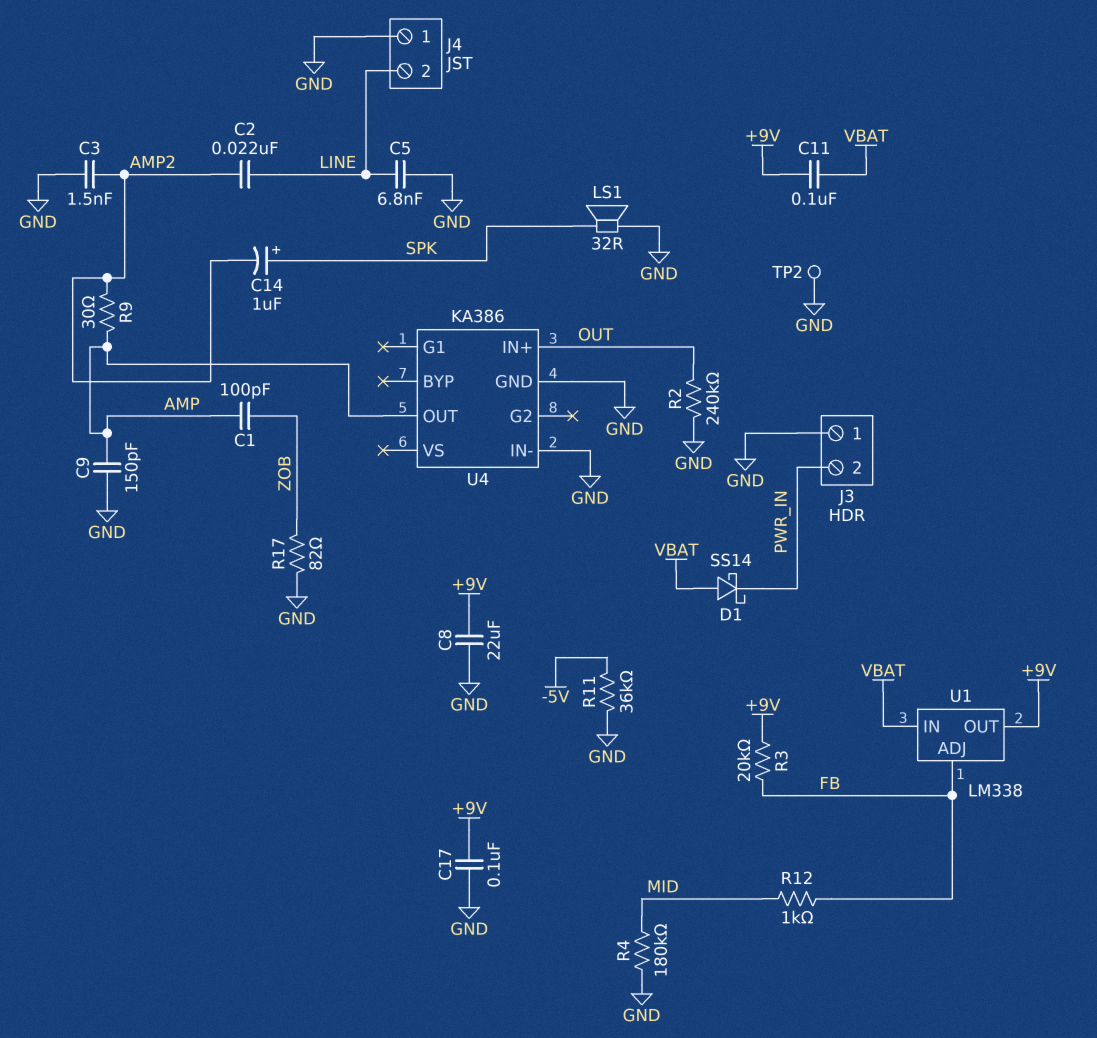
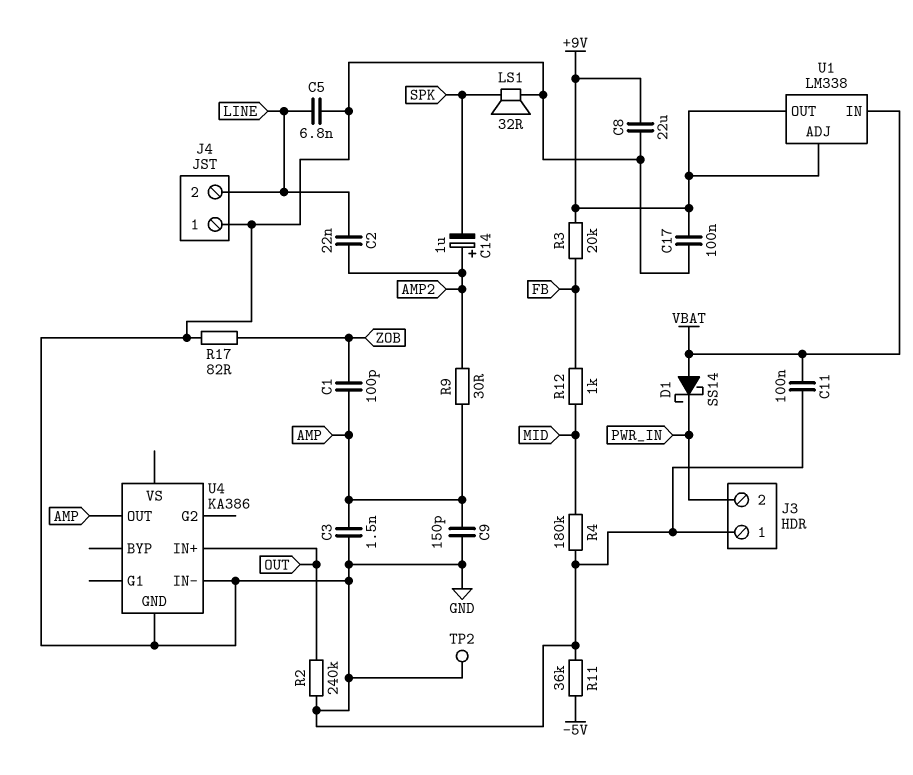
C3: 1.5nF (AMP2, GND) -> 1.5nF (AMP, GND)
C11: 100nF (+9V, VBAT) -> 100nF (GND, VBAT)
C14: 1uF (plus SPK, minus AMP2) -> 1uF (plus AMP2, minus SPK)
U1 pin ADJ: FB -> +9V

